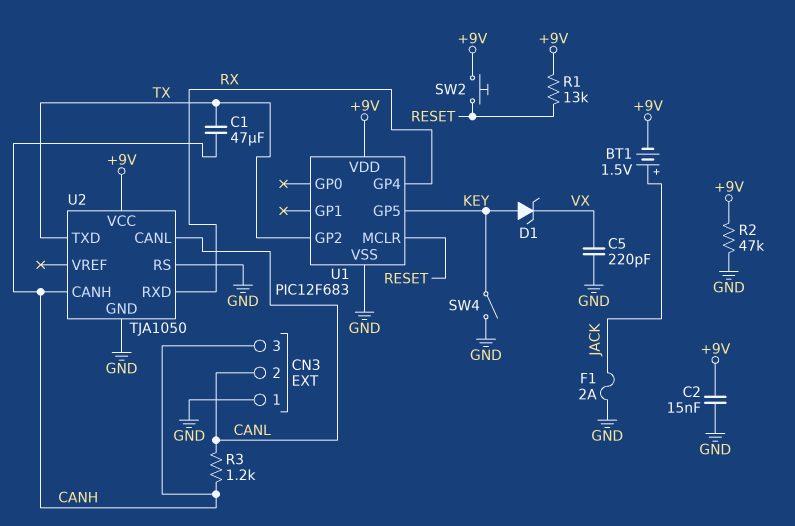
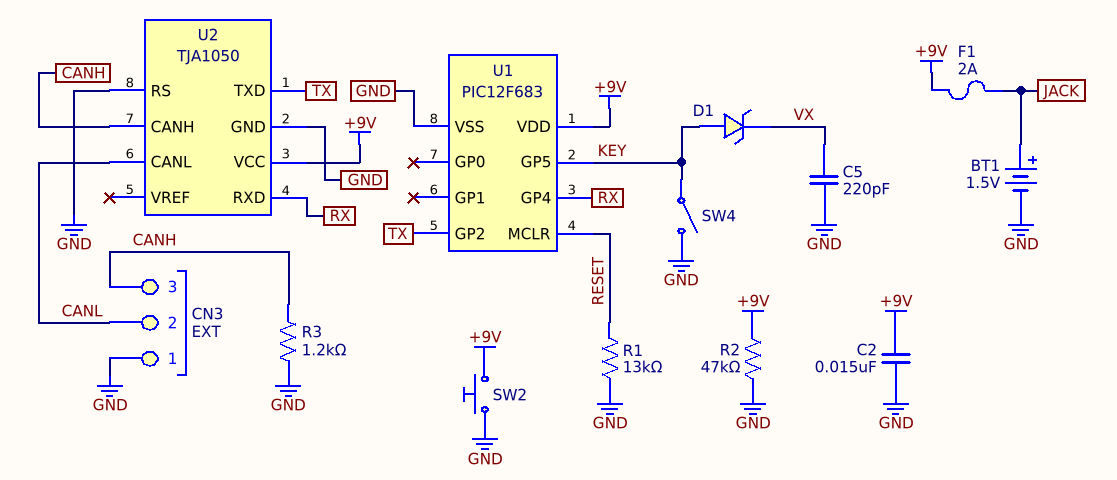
BT1: 1.5V (plus JACK, minus +9V) -> 1.5V (plus JACK, minus GND)
C1: 47uF (CANH, TX) -> none
F1: 2A (GND, JACK) -> 2A (+9V, JACK)
R1: 13k (+9V, RESET) -> 13k (GND, RESET)
R3: 1.2k (CANH, CANL) -> 1.2k (CANH, GND)
SW2: button (+9V, RESET) -> button (+9V, GND)

